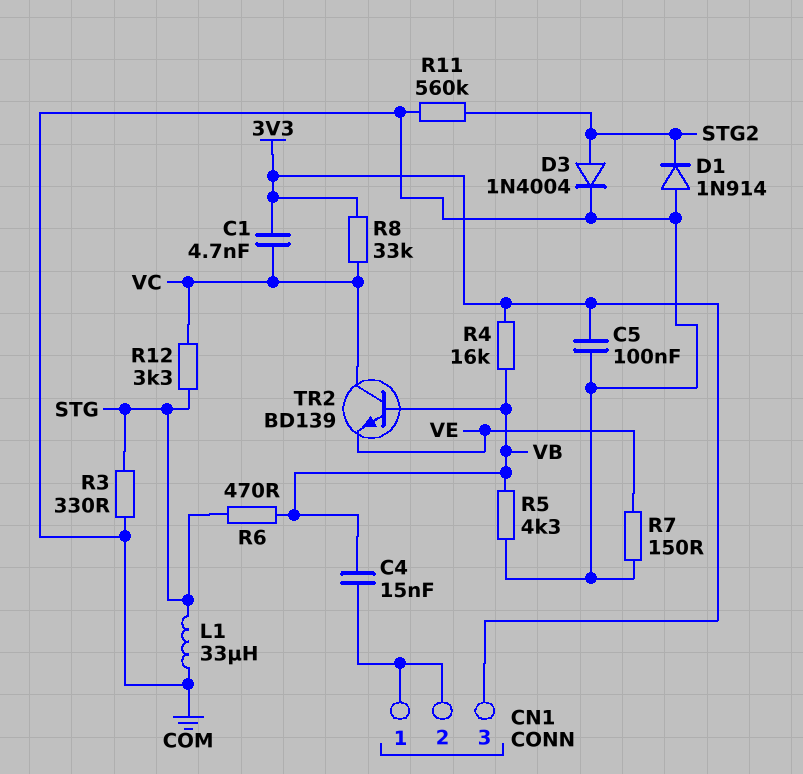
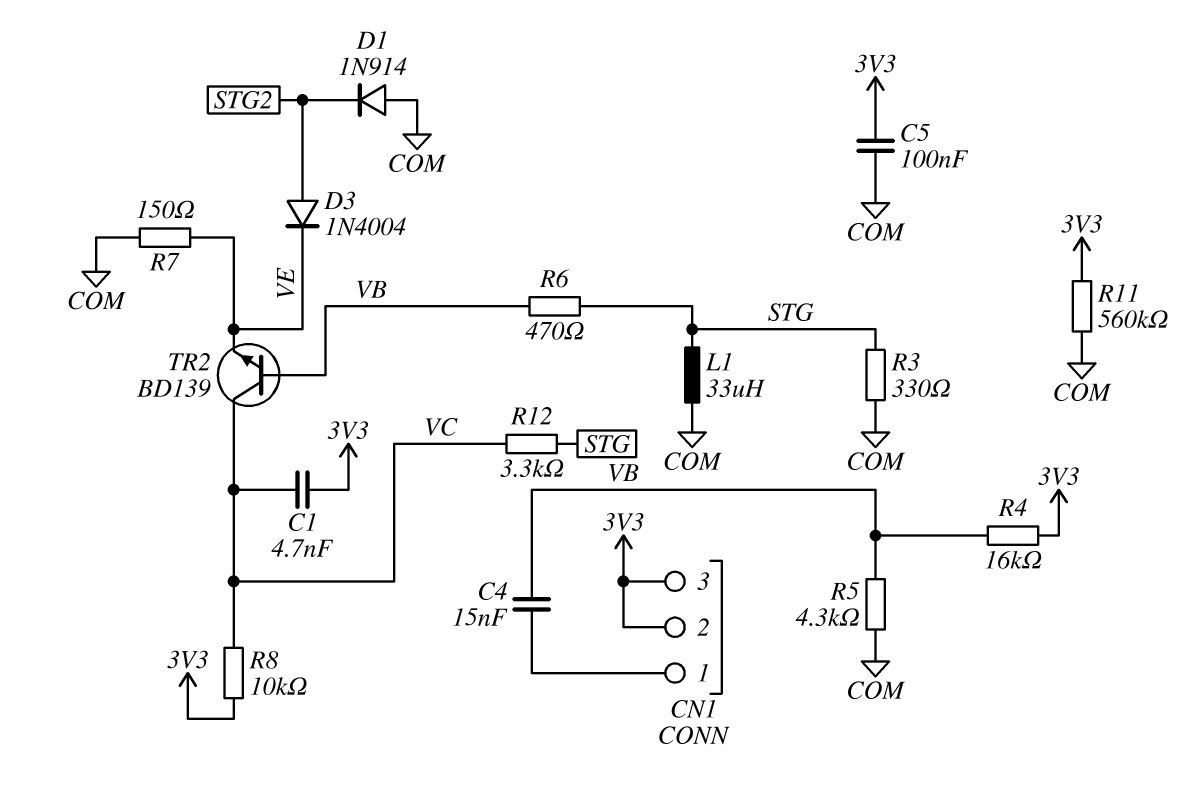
CN1 pin 2: CN1/1 -> 3V3
D3: diode 1N4004 (A STG2, K COM) -> diode 1N4004 (A STG2, K VE)
R8: 33k (3V3, VC) -> 10k (3V3, VC)
R11: 560k (COM, STG2) -> 560k (3V3, COM)

